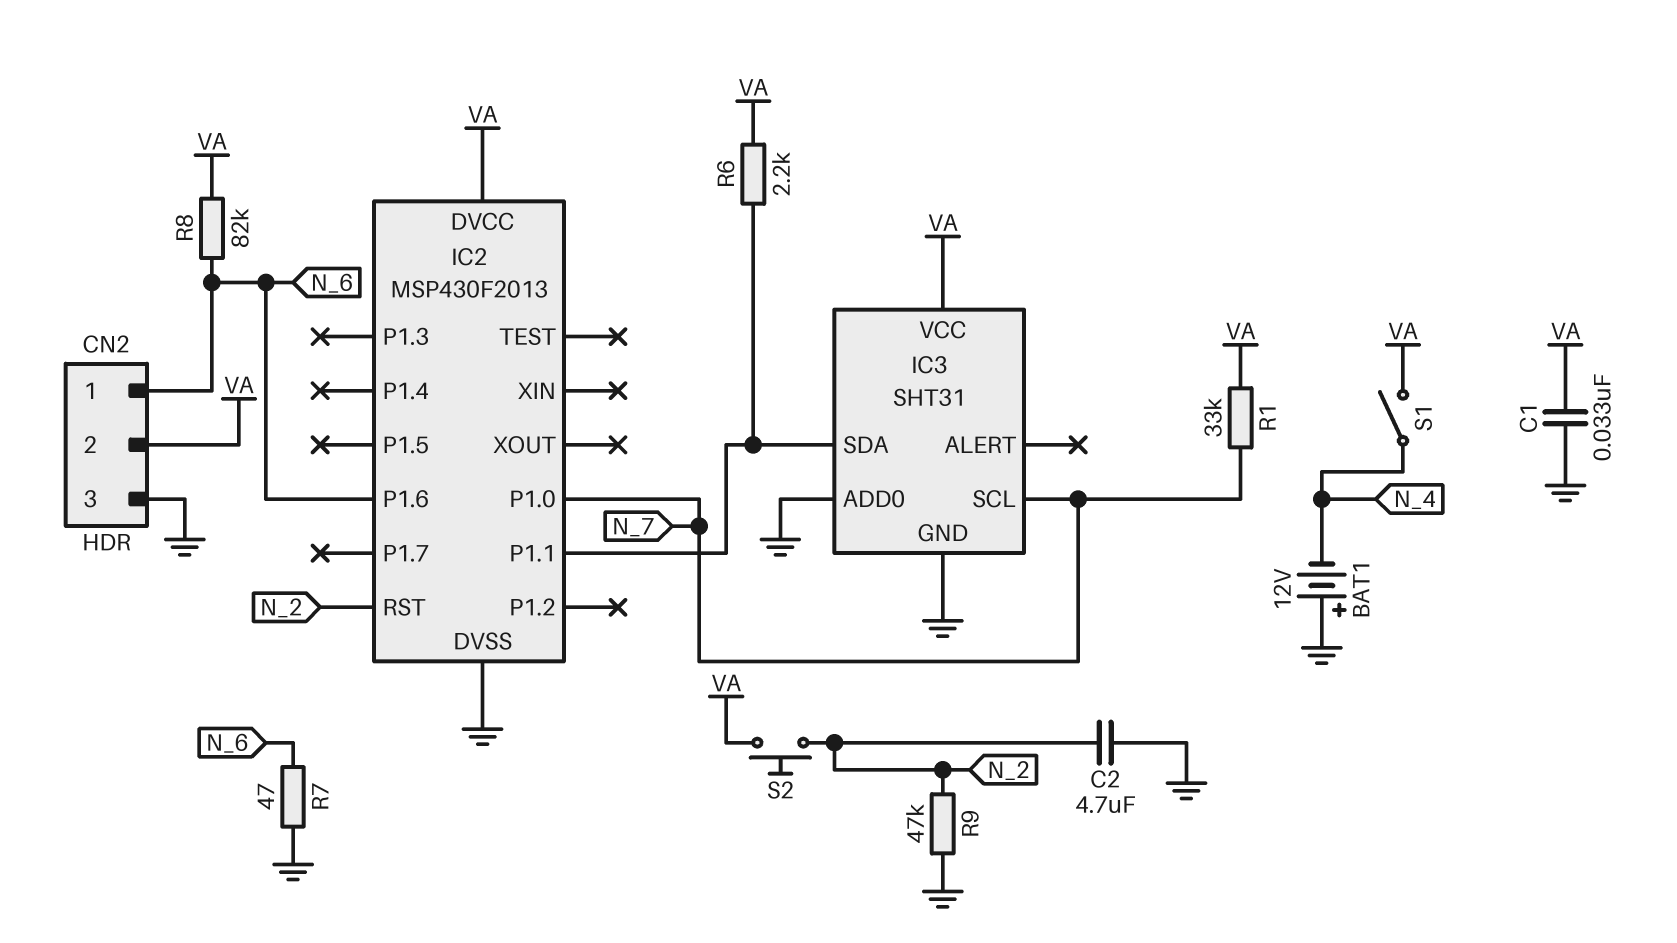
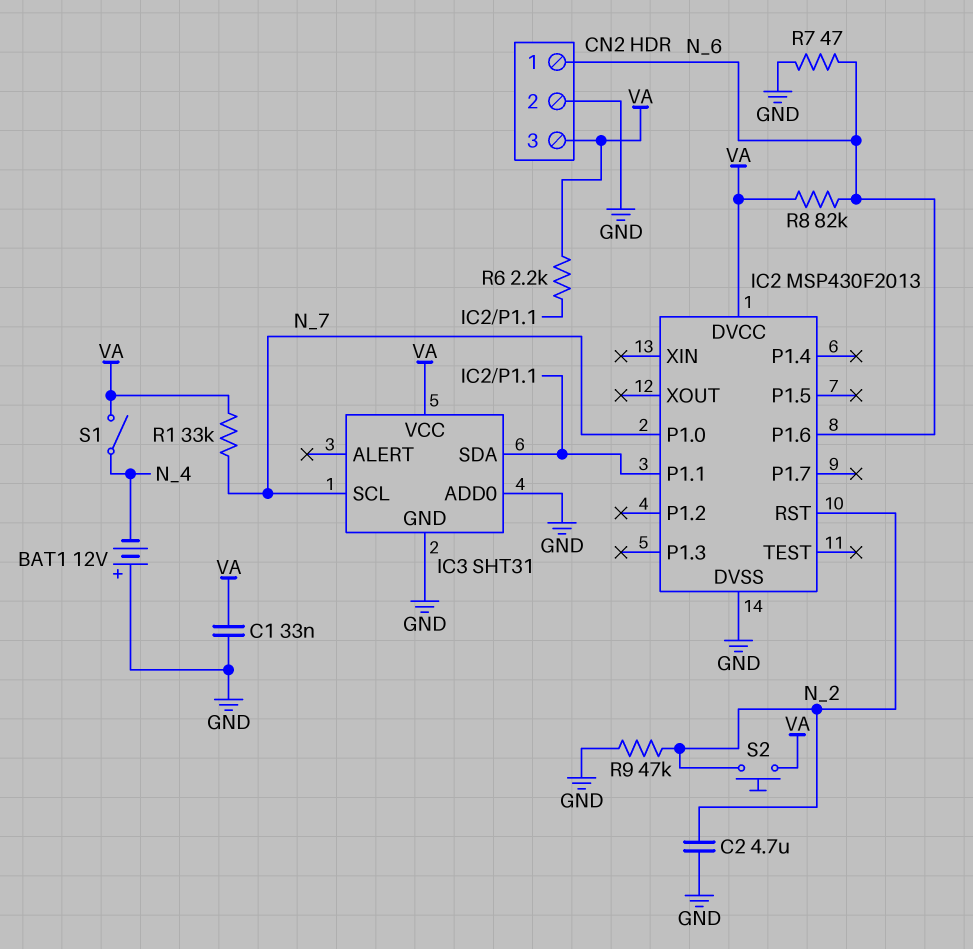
CN2 pin 2: VA -> GND
CN2 pin 3: GND -> VA

